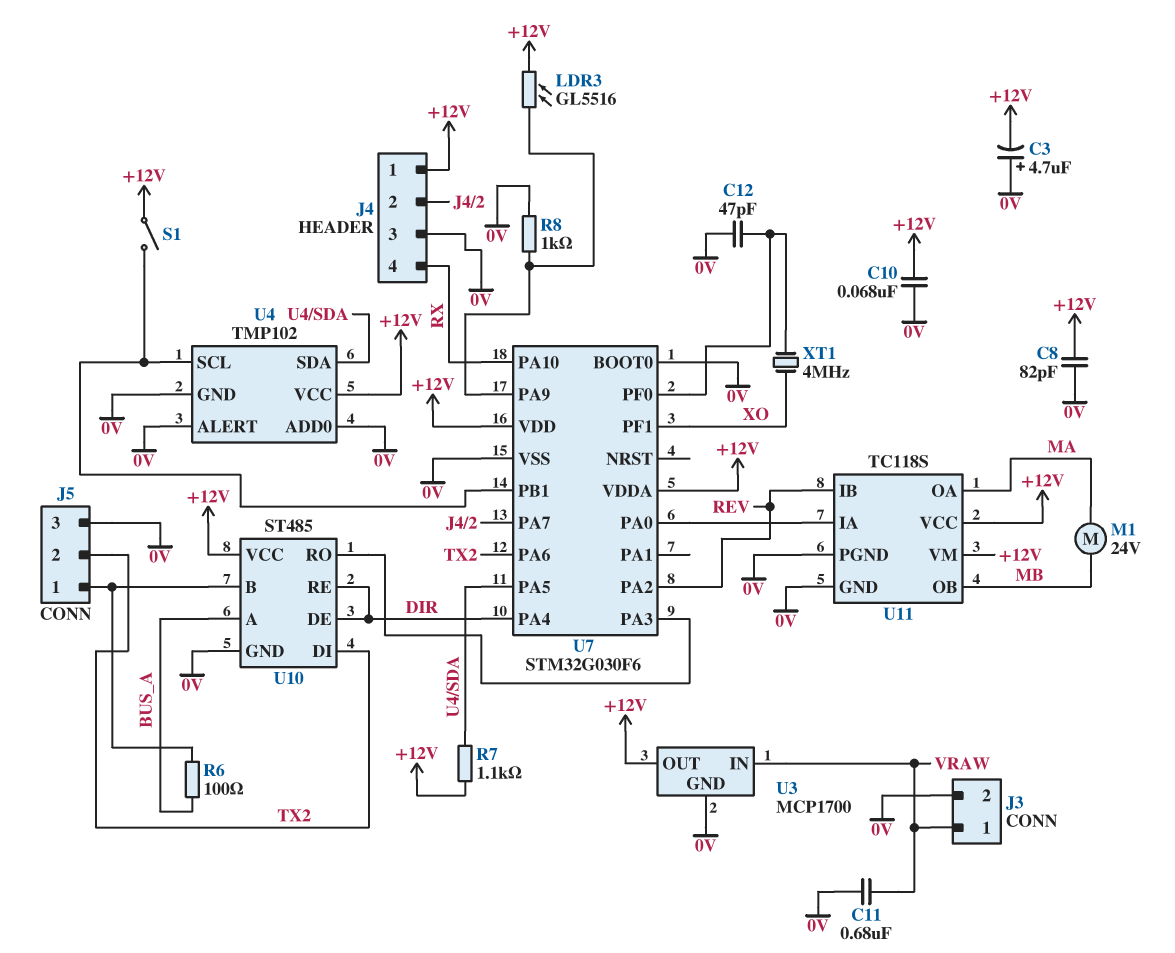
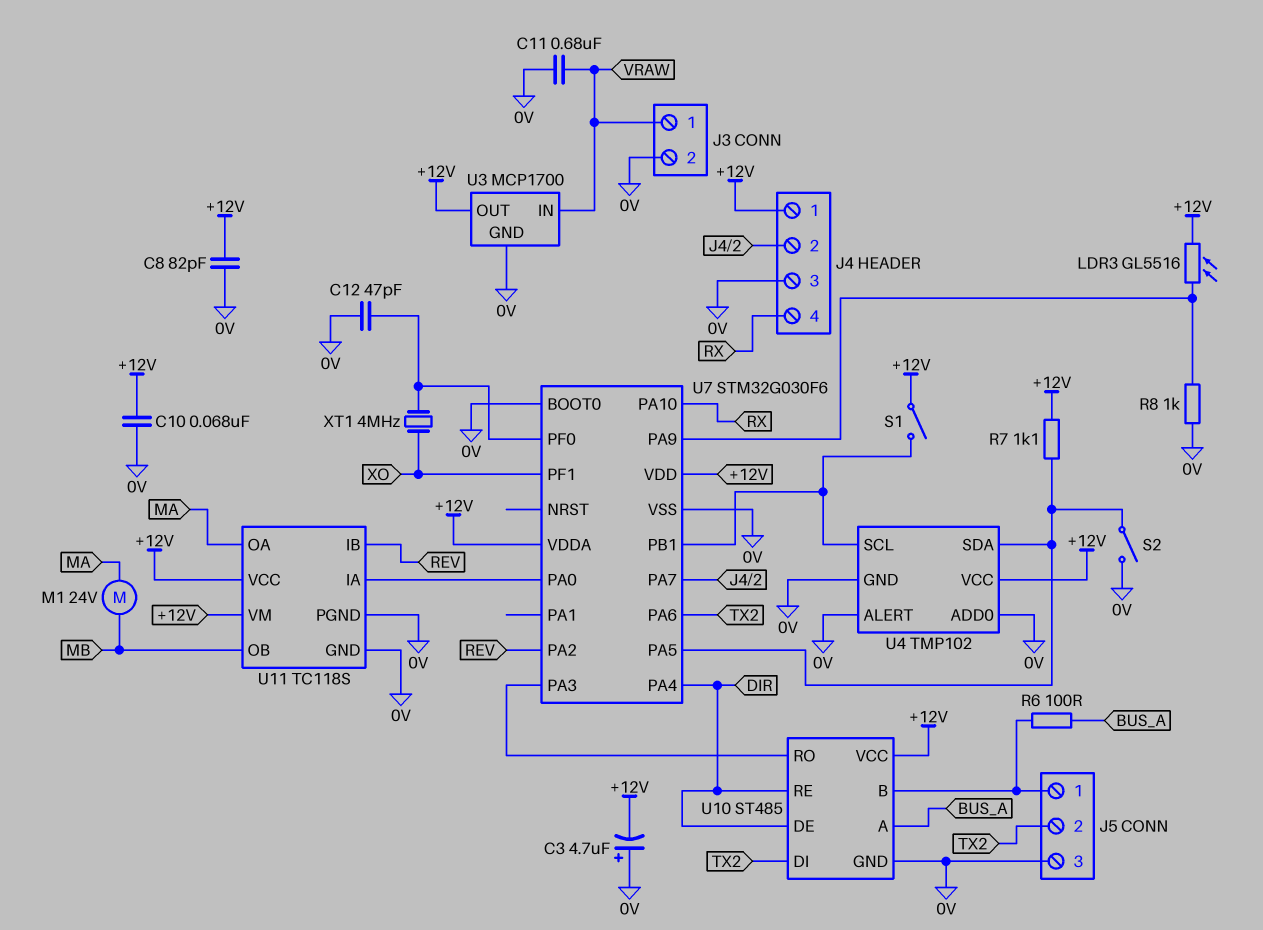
S2: none -> switch (0V, U4/SDA)

